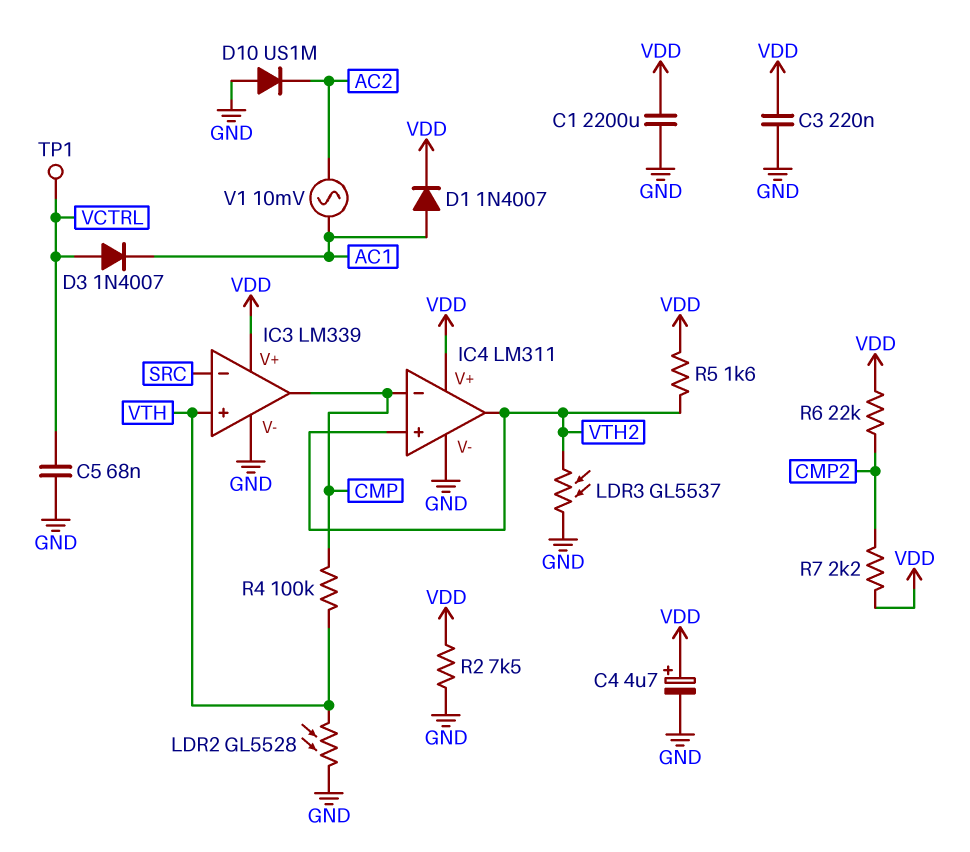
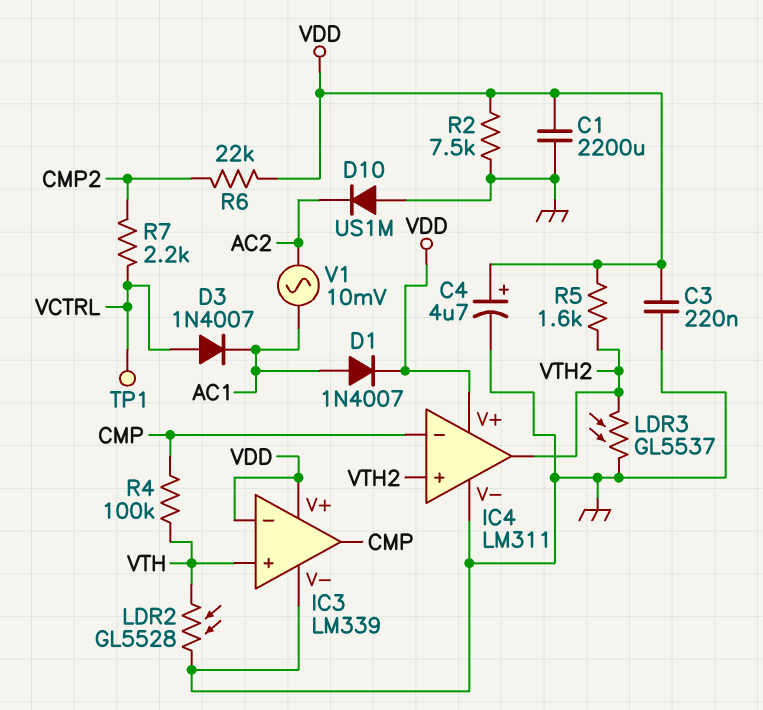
C5: 68nF (GND, VCTRL) -> none
IC3 pin in-: SRC -> VDD
R7: 2.2k (CMP2, VDD) -> 2.2k (CMP2, VCTRL)

